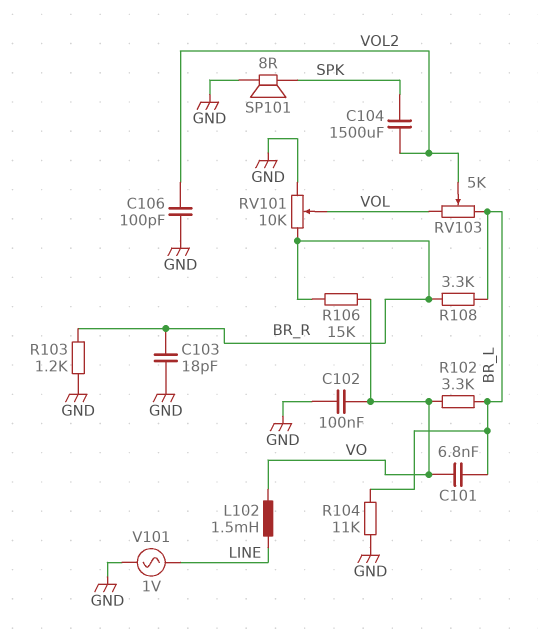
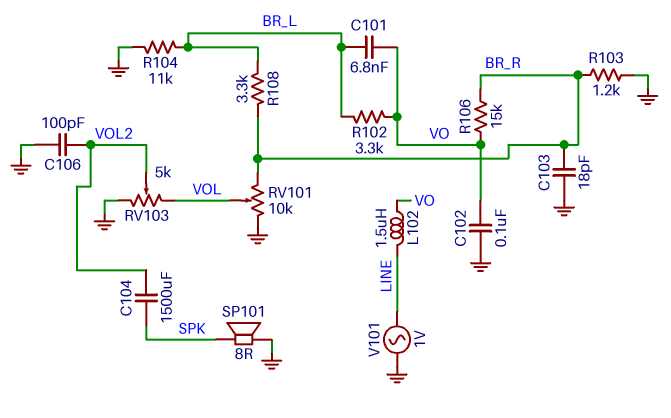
L102: 1.5mH (LINE, VO) -> 1.5uH (LINE, VO)
RV103: 5k (BR_L, VOL, wiper VOL2) -> 5k (GND, VOL, wiper VOL2)

